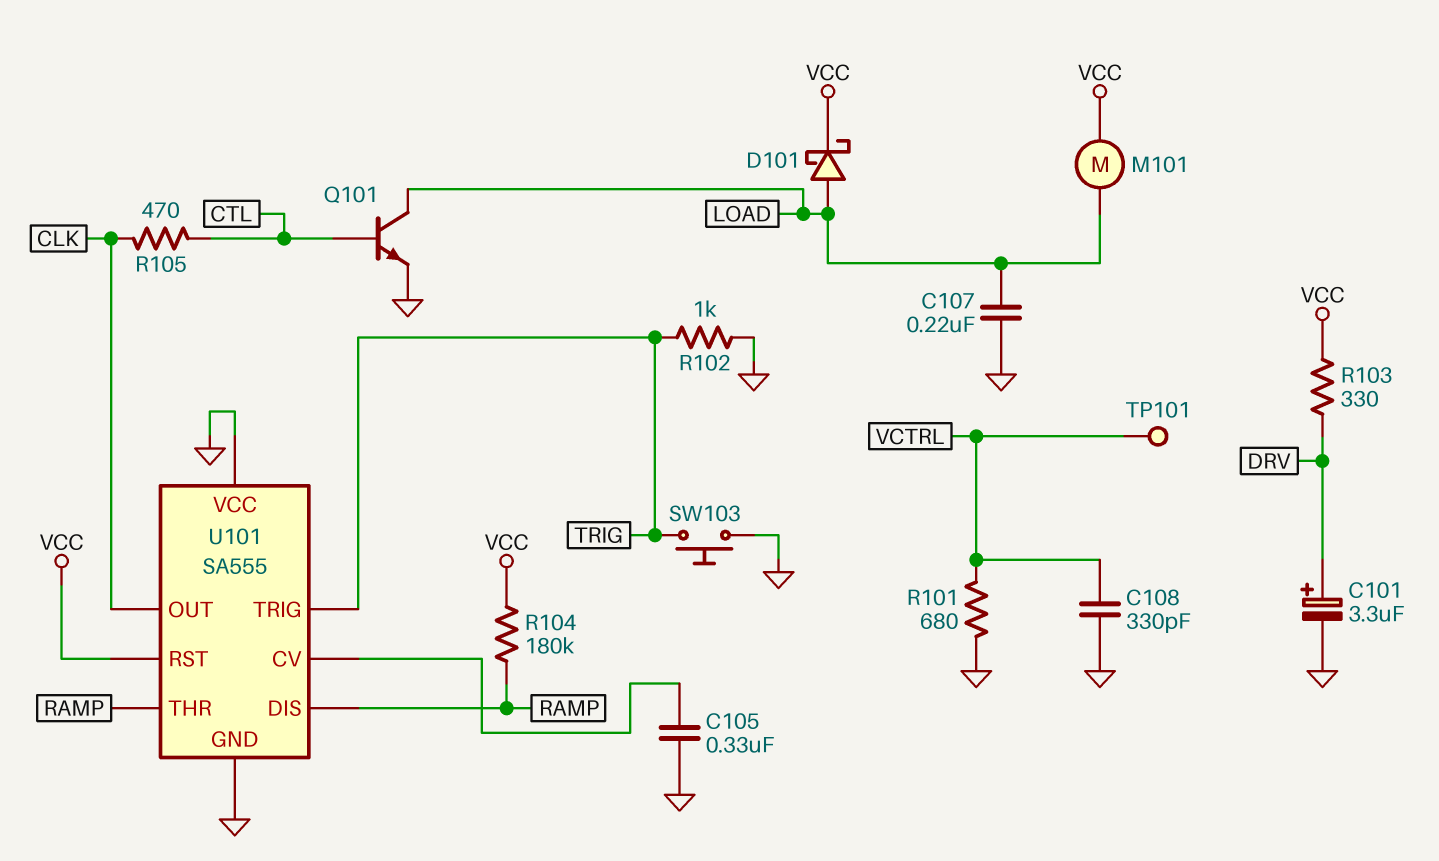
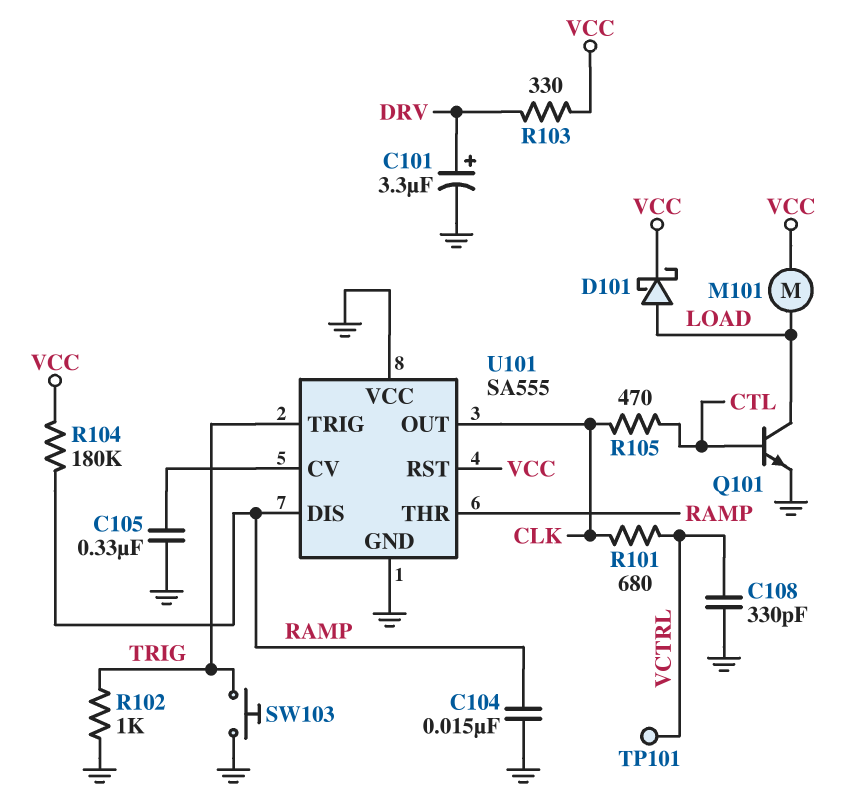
C104: none -> 15nF (GND, RAMP)
C107: 220nF (GND, LOAD) -> none
R101: 680 (GND, VCTRL) -> 680 (CLK, VCTRL)

